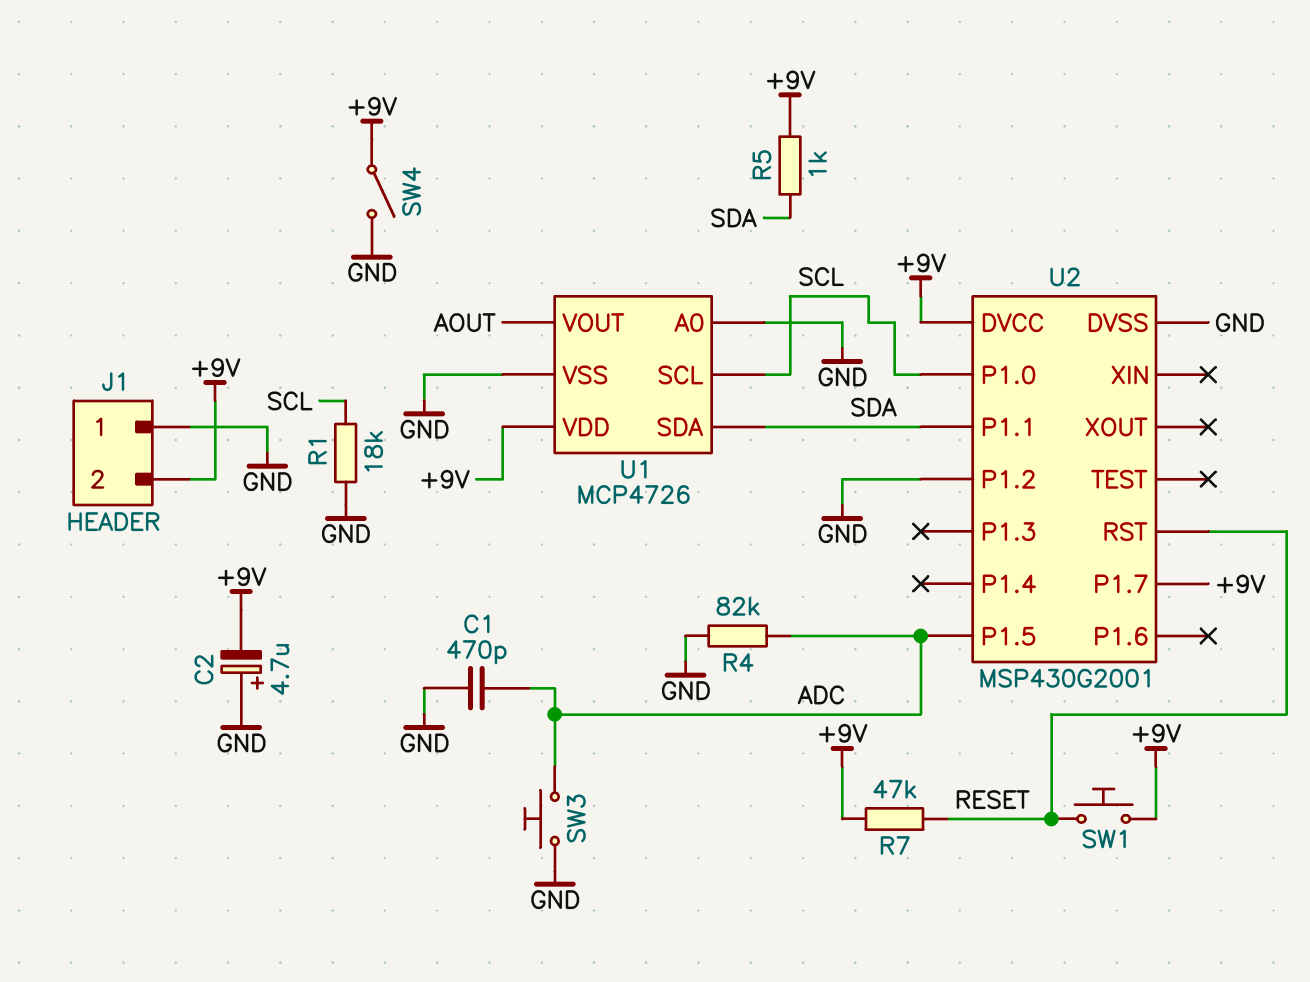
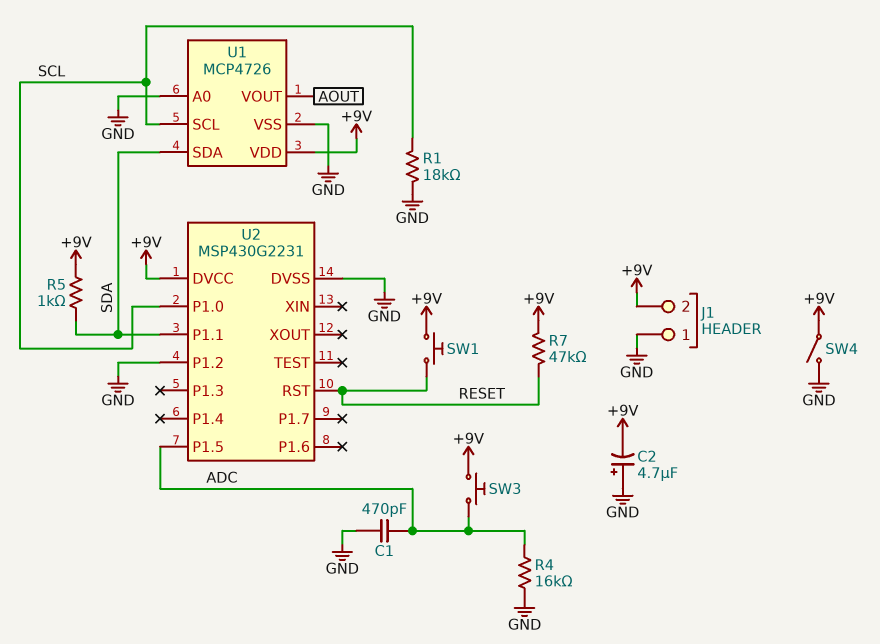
R4: 82k (ADC, GND) -> 16k (ADC, GND)
SW3: button (ADC, GND) -> button (+9V, ADC)
U2: MSP430G2001 -> MSP430G2231
U2 pin P1.7: +9V -> none

